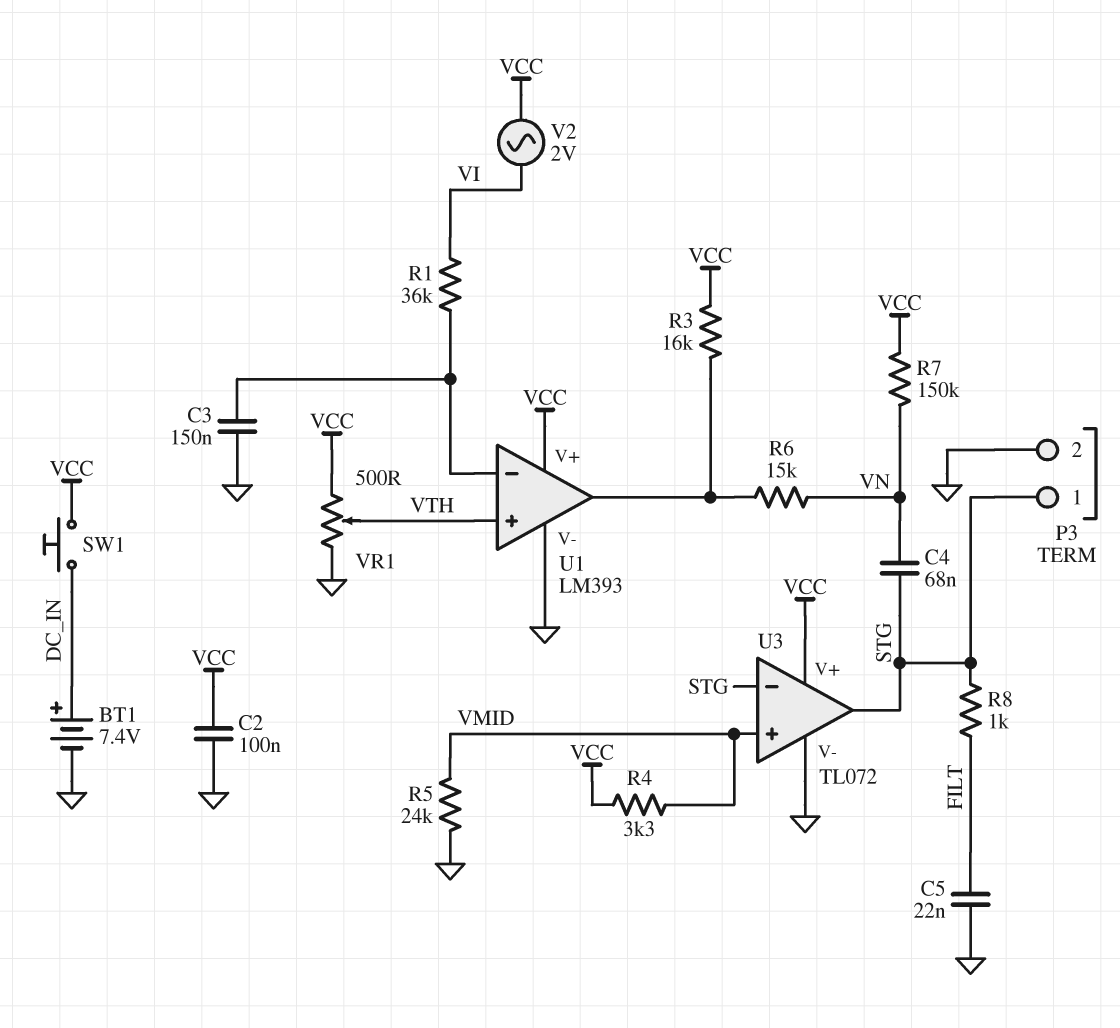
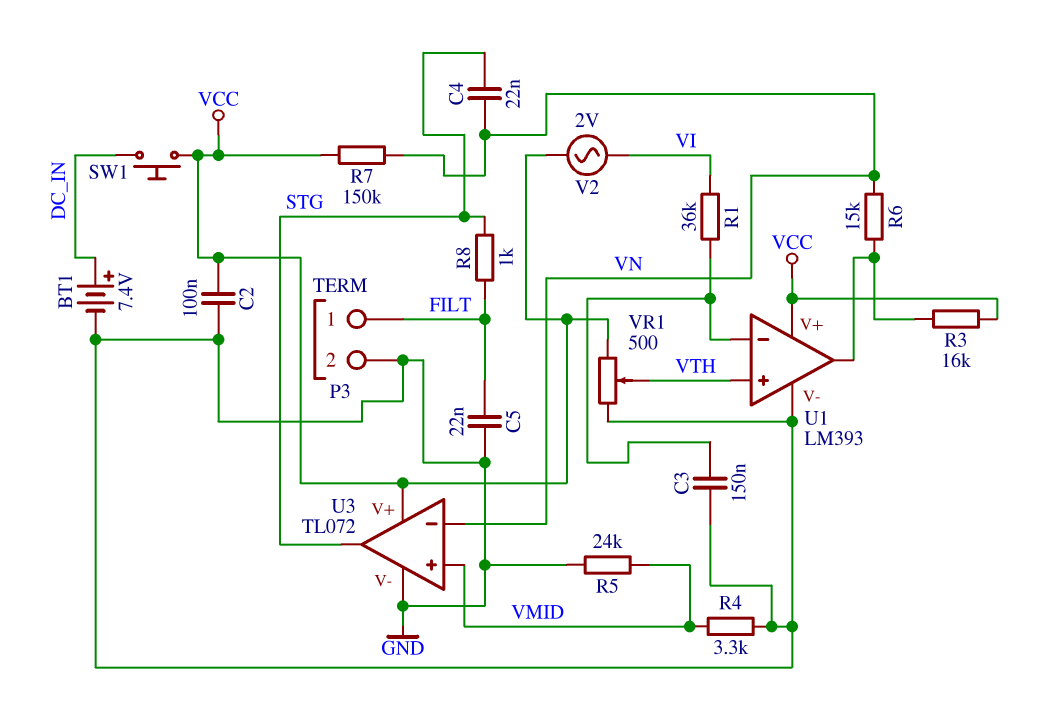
C4: 68nF (STG, VN) -> 22nF (STG, VN)
P3 pin 1: STG -> FILT
R4: 3.3k (VCC, VMID) -> 3.3k (GND, VMID)
U3 pin in-: STG -> VN

